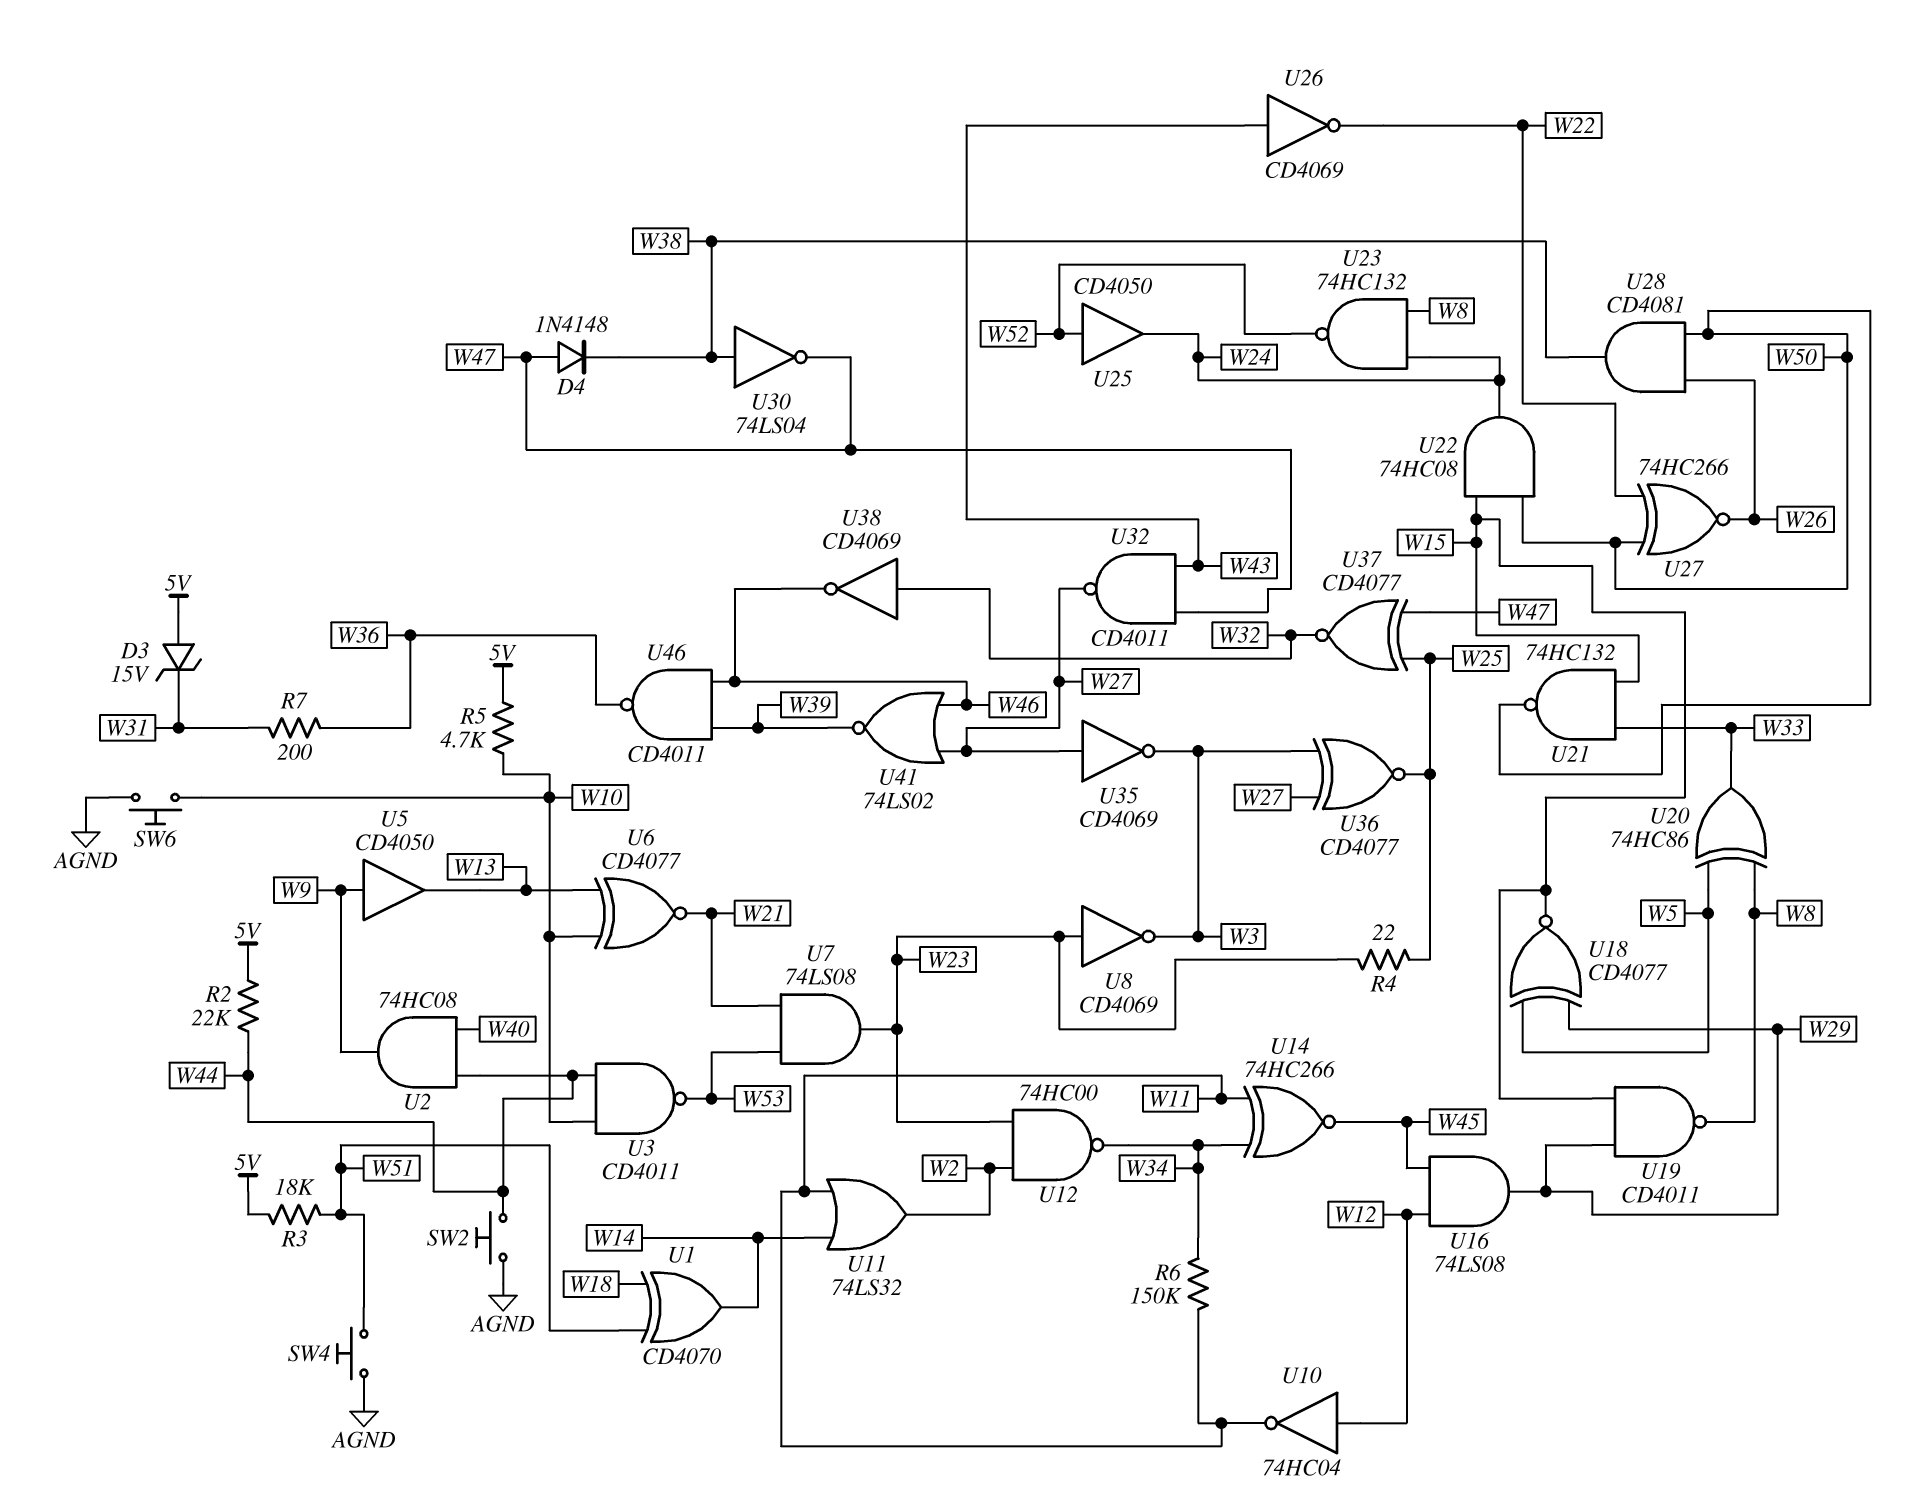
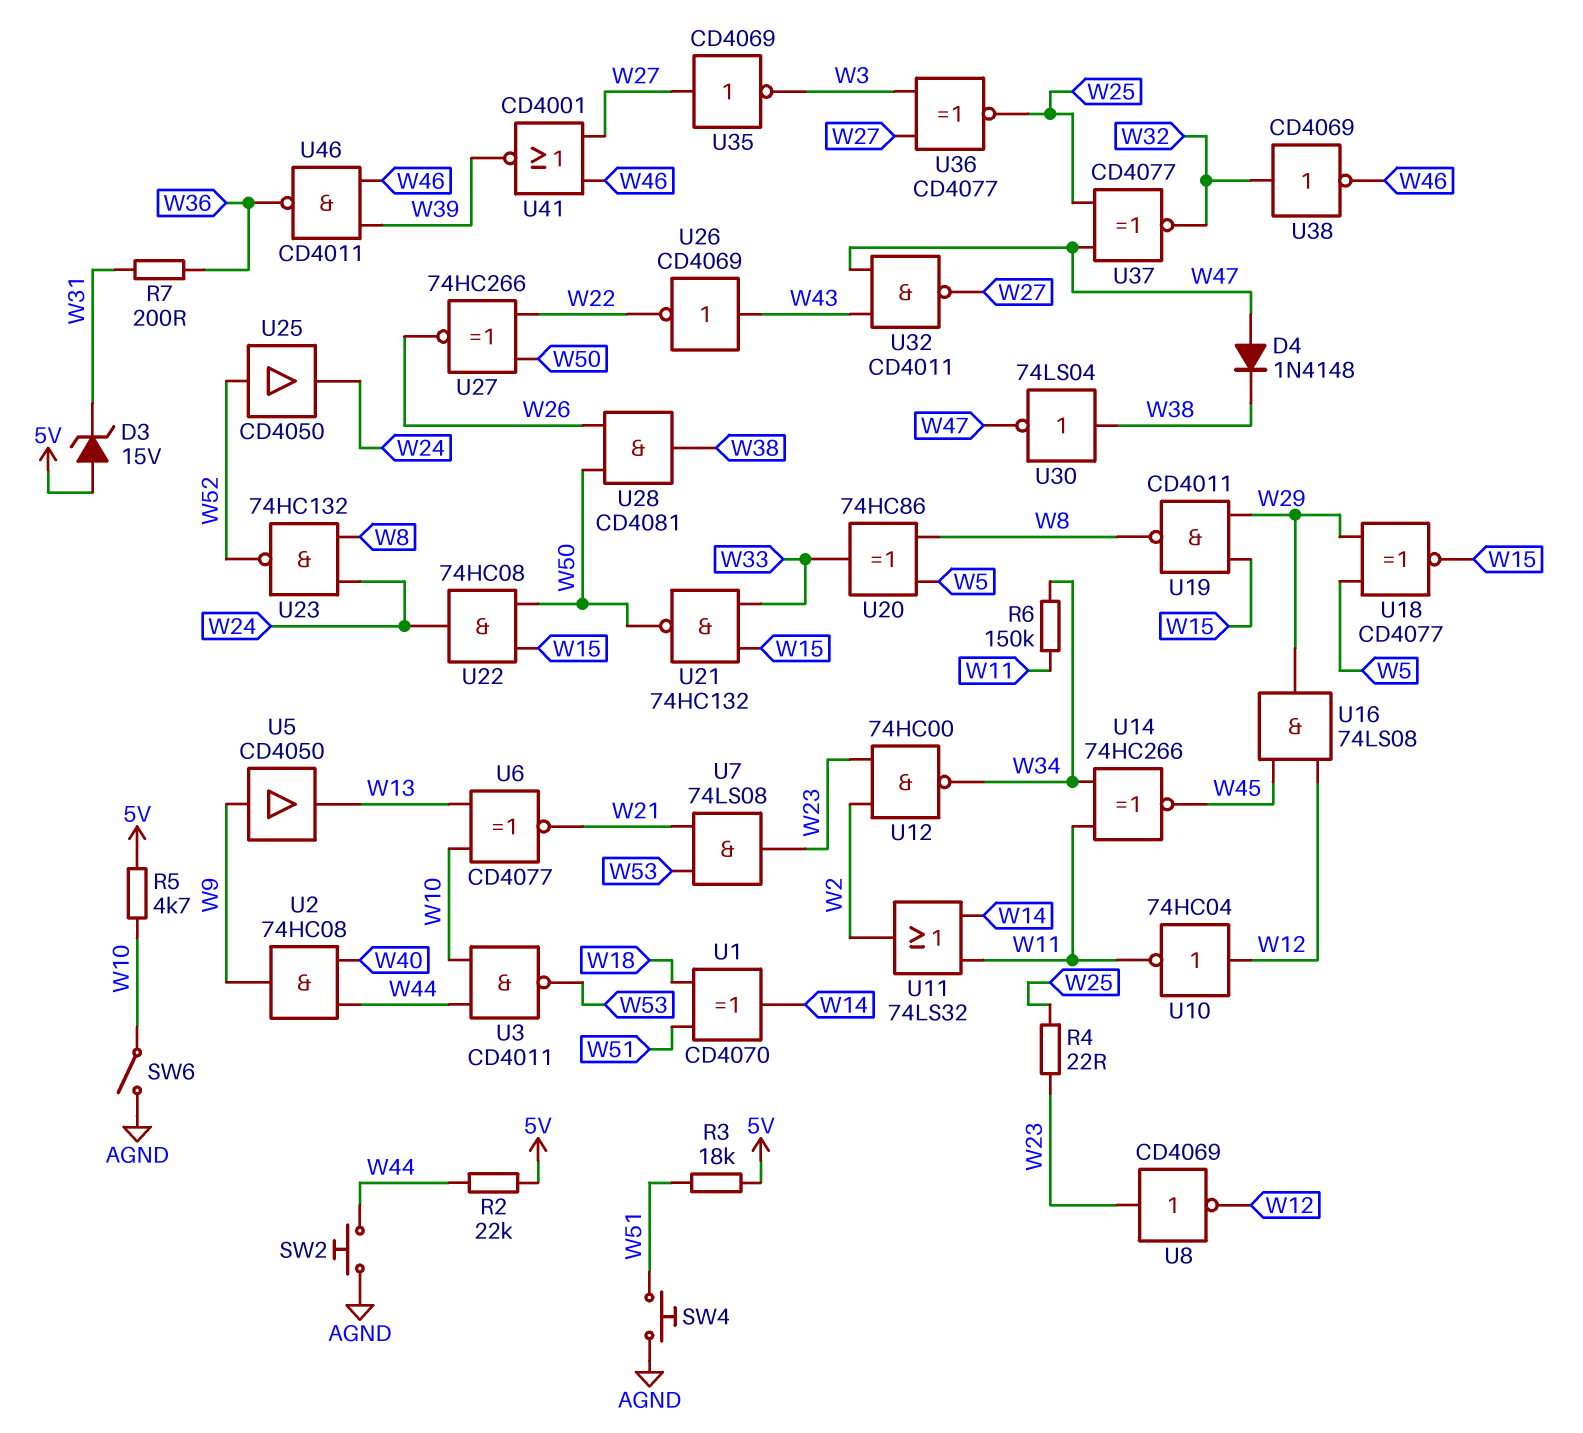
SW6: button (AGND, W10) -> switch (AGND, W10)
U8: NOT CD4069 (in W23, out W3) -> NOT CD4069 (in W23, out W12)
U41: NOR 74LS02 (in W27, in W46, out W39) -> NOR CD4001 (in W27, in W46, out W39)

